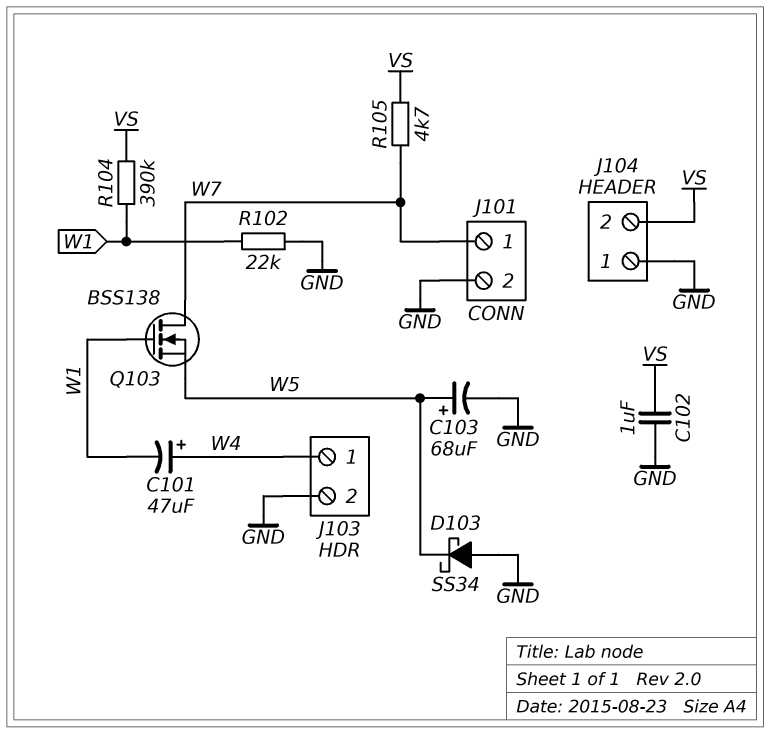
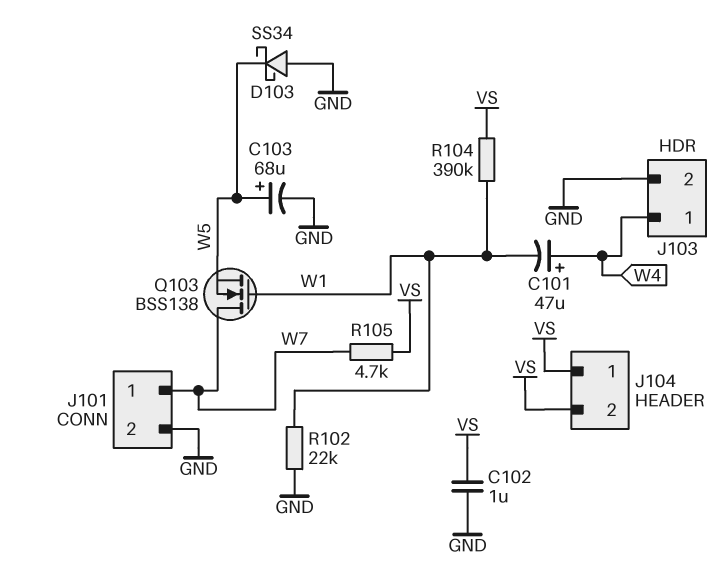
J104 pin 1: GND -> VS

